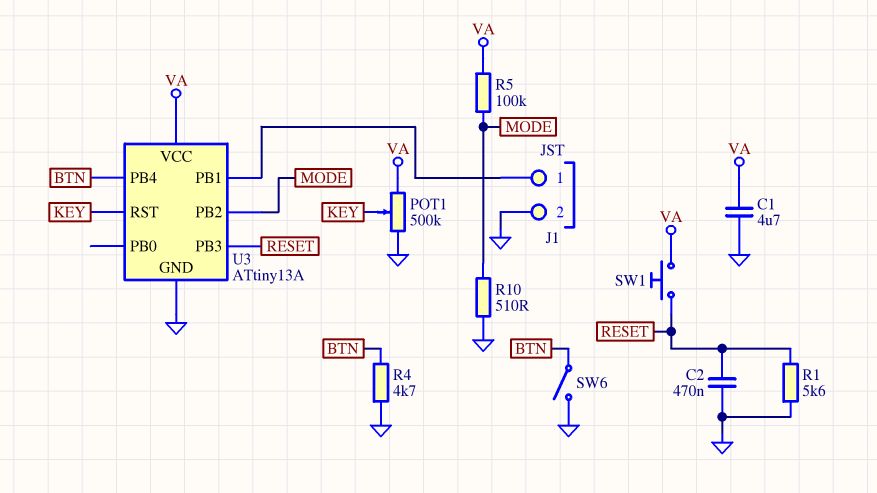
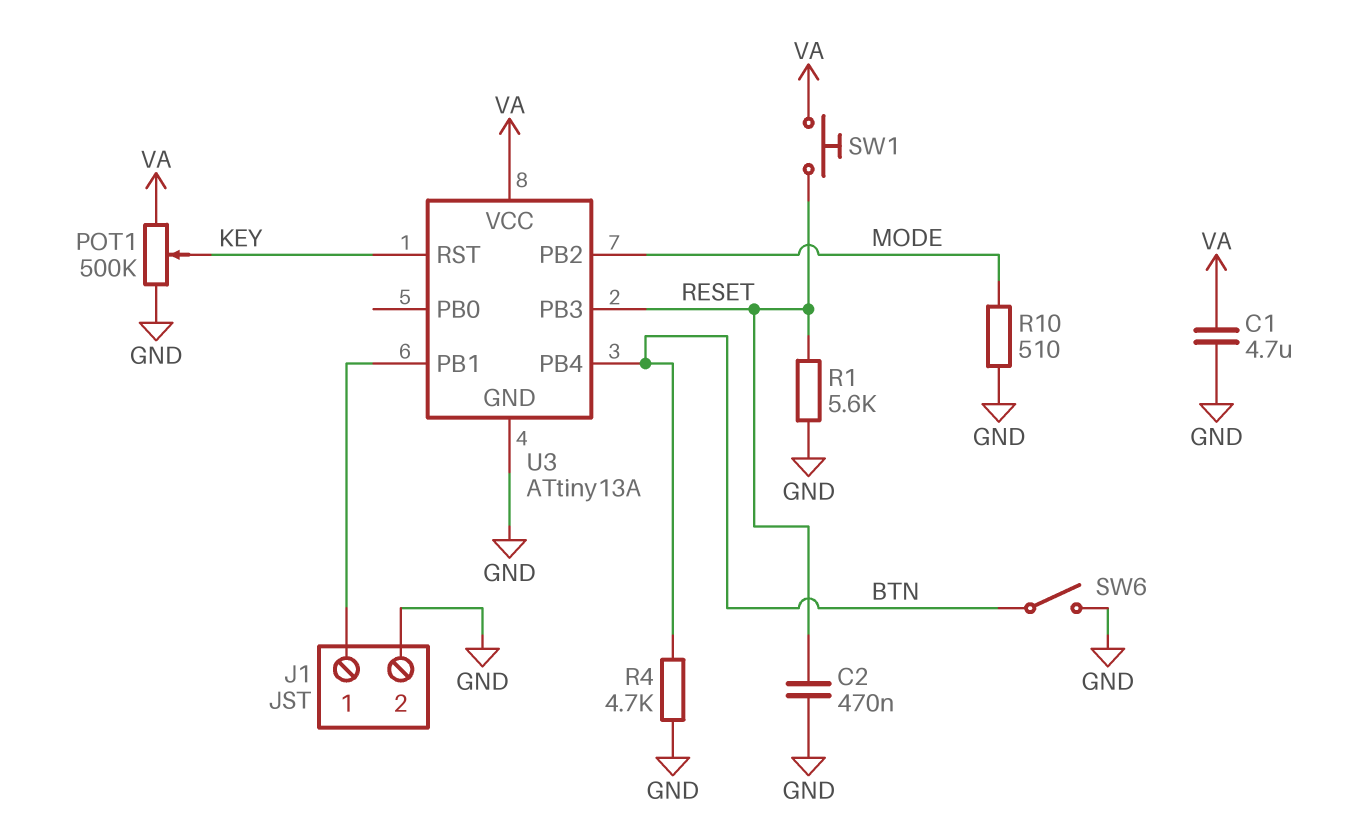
R5: 100k (MODE, VA) -> none

